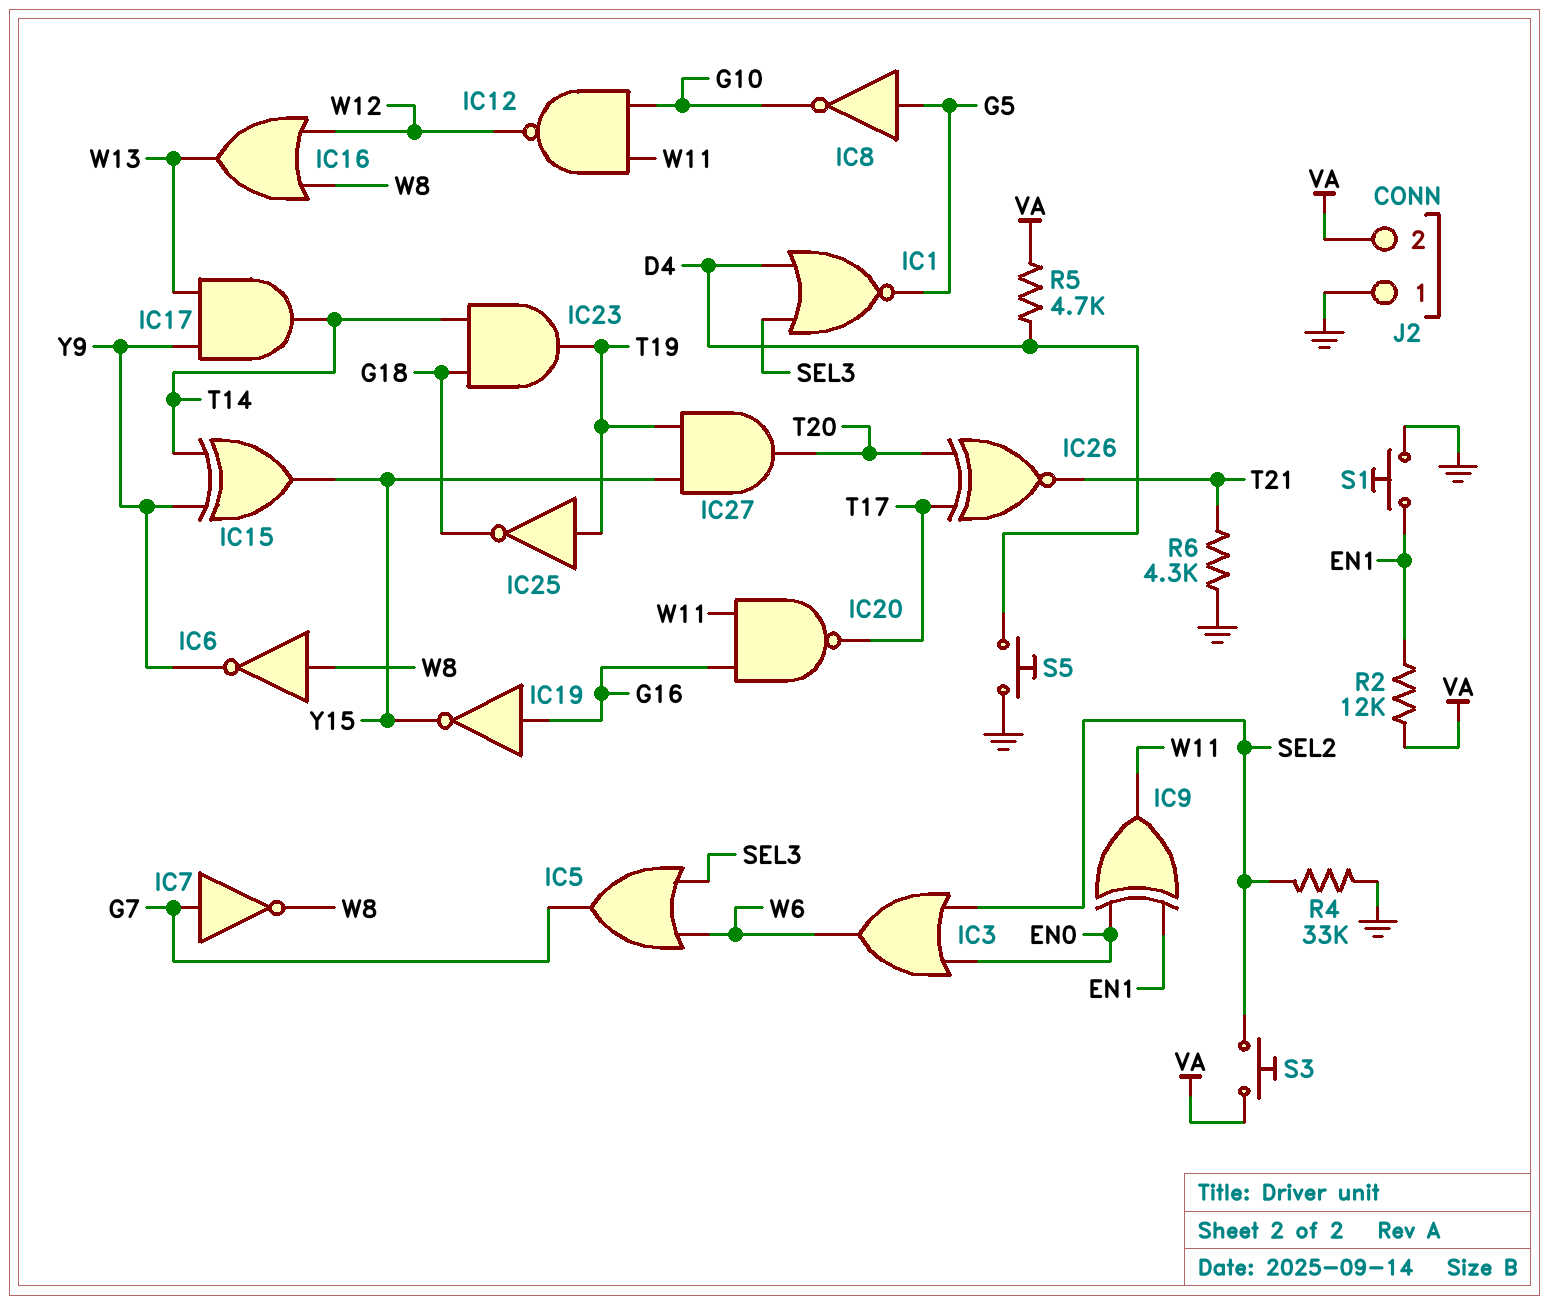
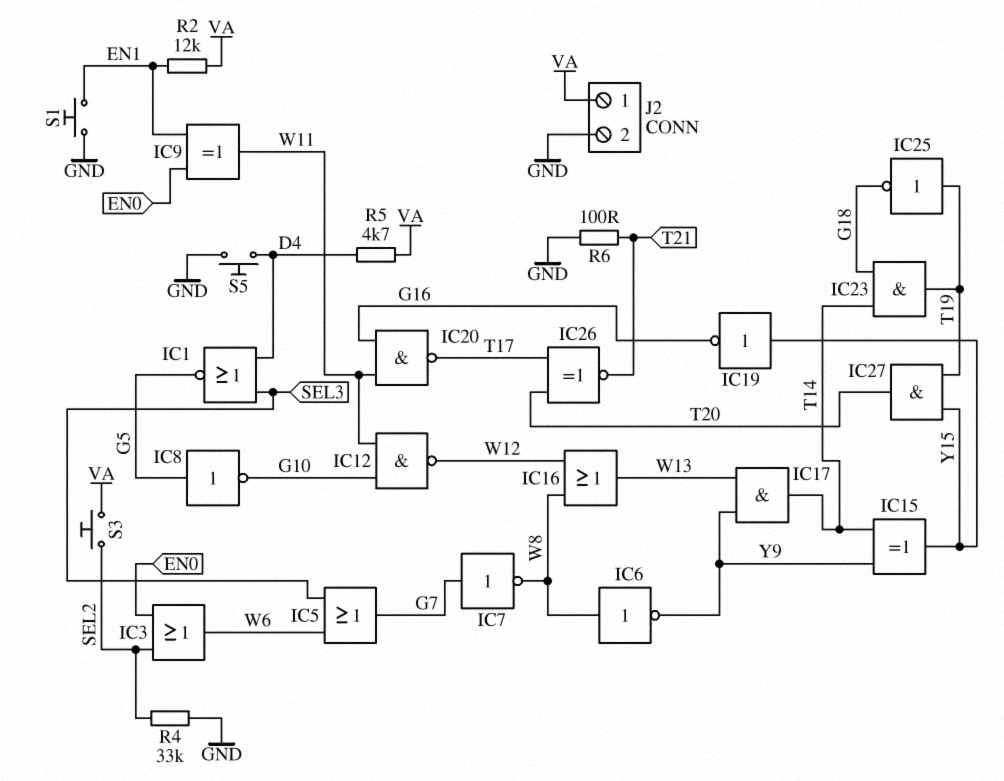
IC19: NOT (in G16, out Y15) -> NOT (in Y15, out G16)
J2 pin 1: GND -> VA
J2 pin 2: VA -> GND
R6: 4.3k (GND, T21) -> 100 (GND, T21)

